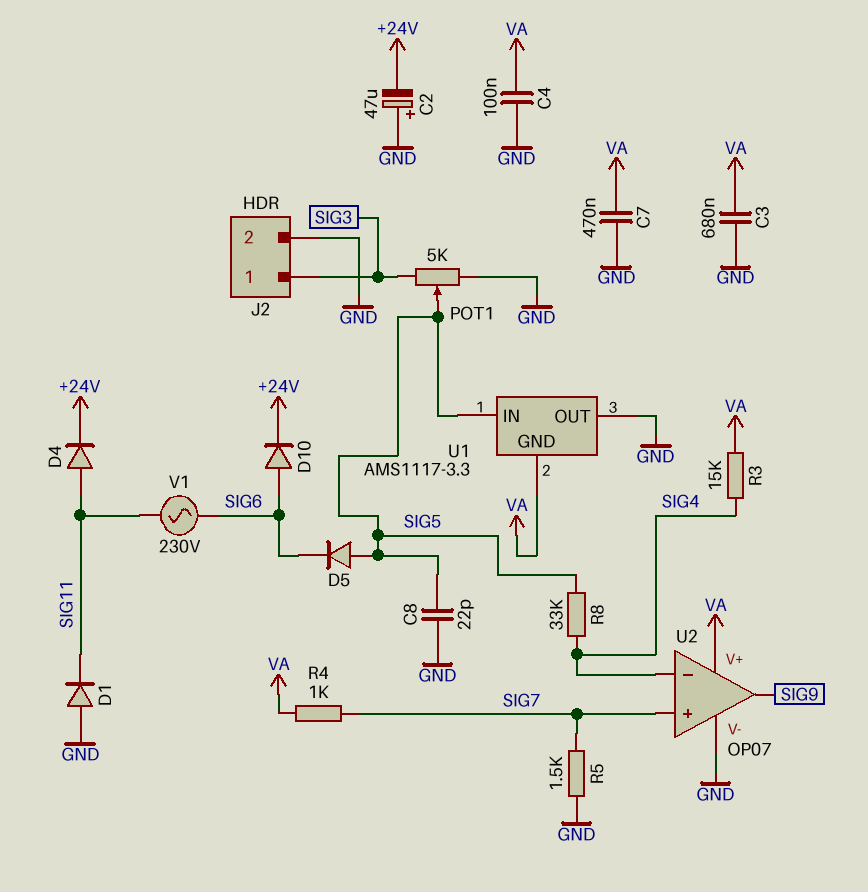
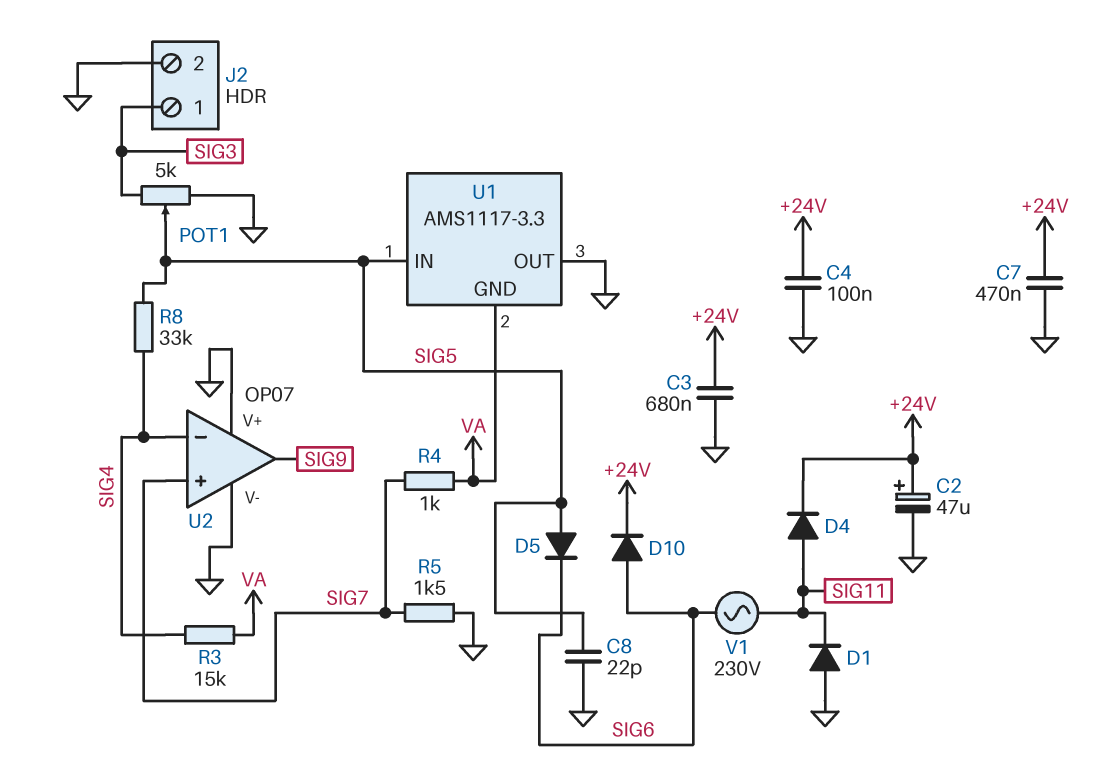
C2: 47uF (plus GND, minus +24V) -> 47uF (plus +24V, minus GND)
C3: 680nF (GND, VA) -> 680nF (+24V, GND)
C4: 100nF (GND, VA) -> 100nF (+24V, GND)
C7: 470nF (GND, VA) -> 470nF (+24V, GND)
U2 pin V+: VA -> GND

